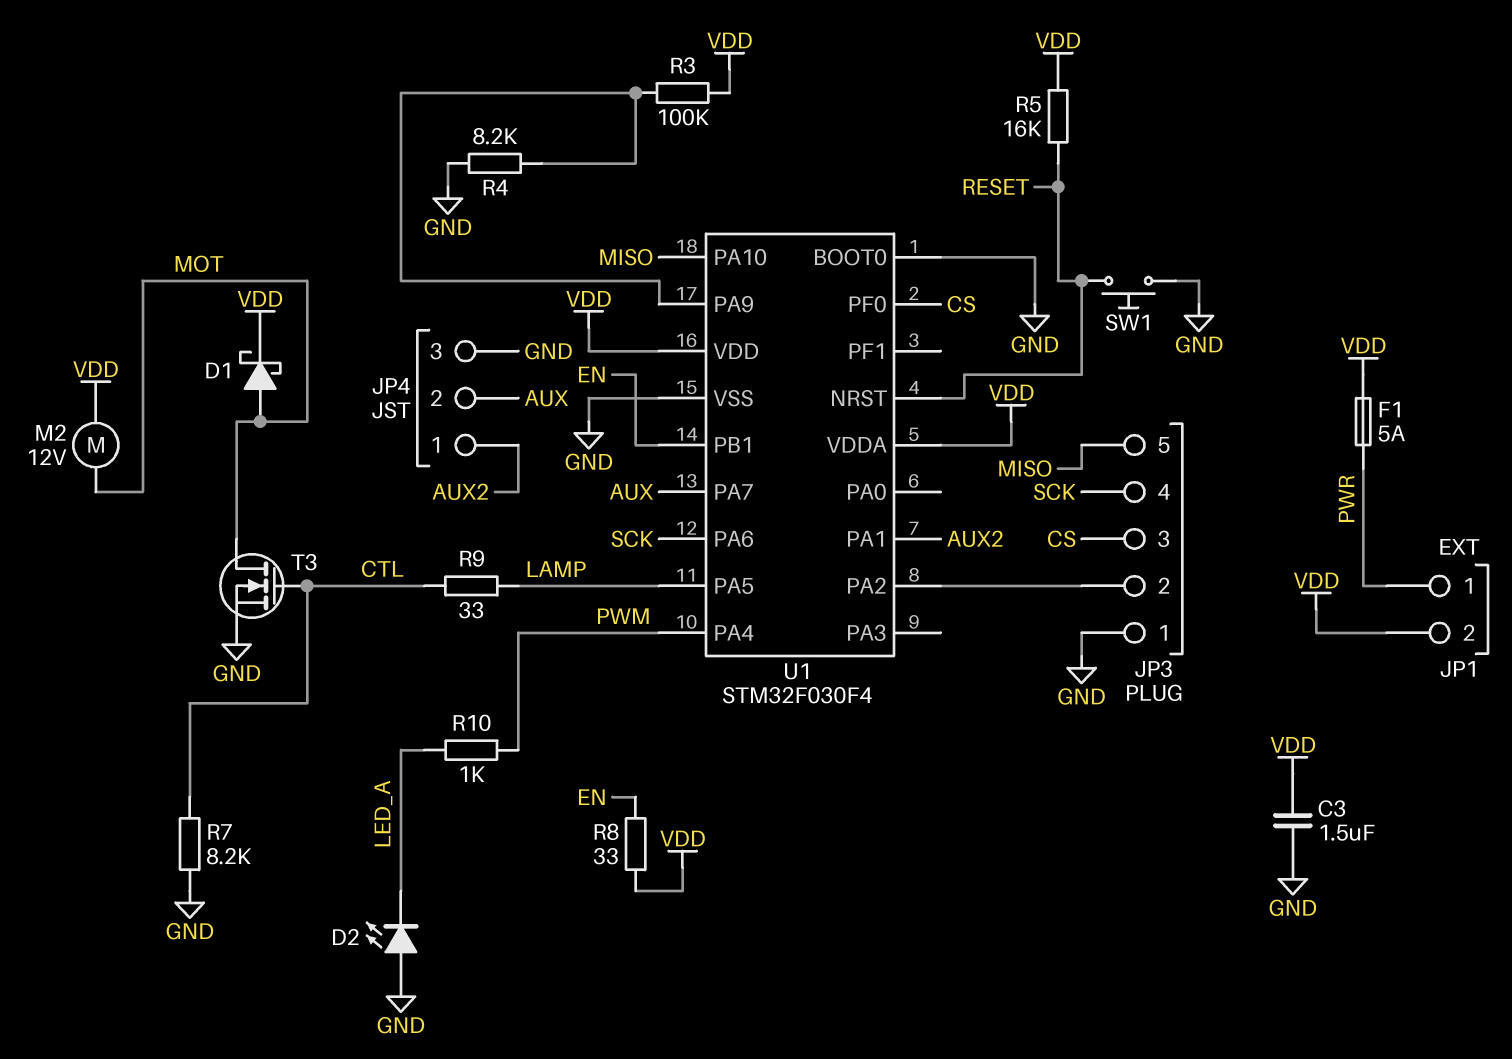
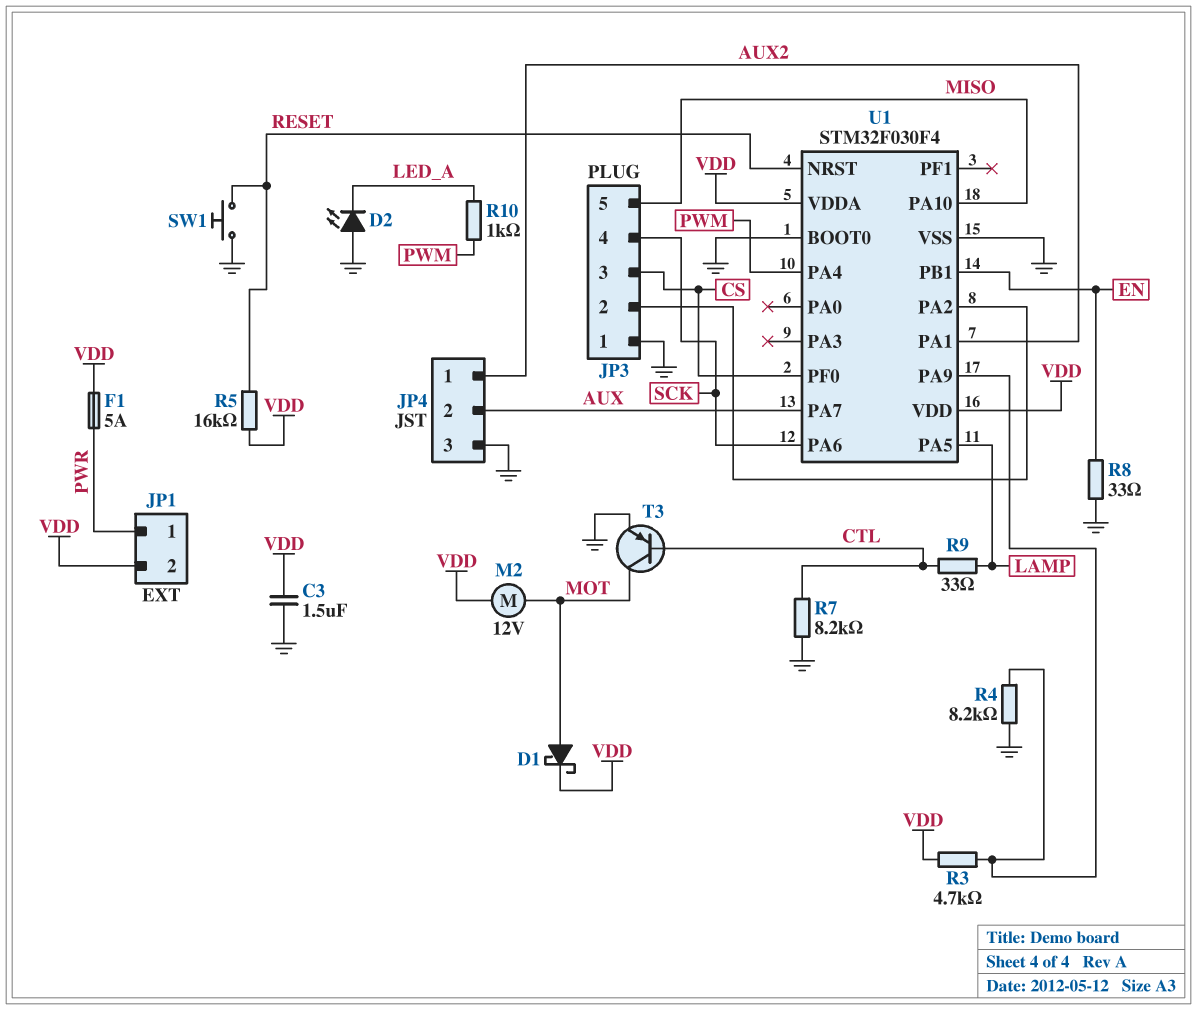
R3: 100k (U1/PA9, VDD) -> 4.7k (U1/PA9, VDD)
R8: 33 (EN, VDD) -> 33 (EN, GND)
T3: NMOS (G CTL, D MOT, S GND) -> PNP (B CTL, C MOT, E GND)

